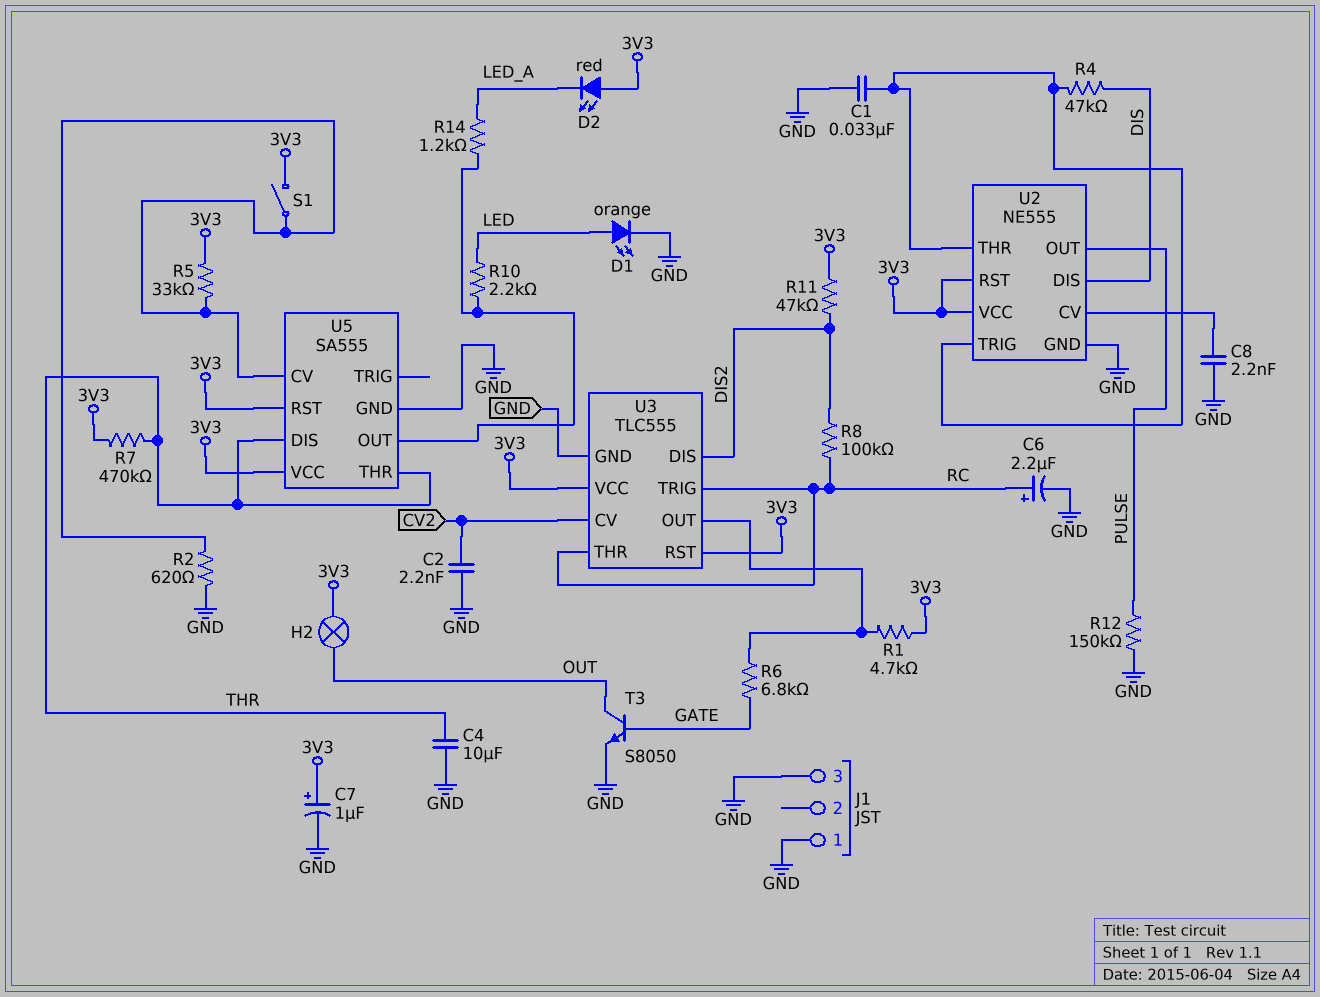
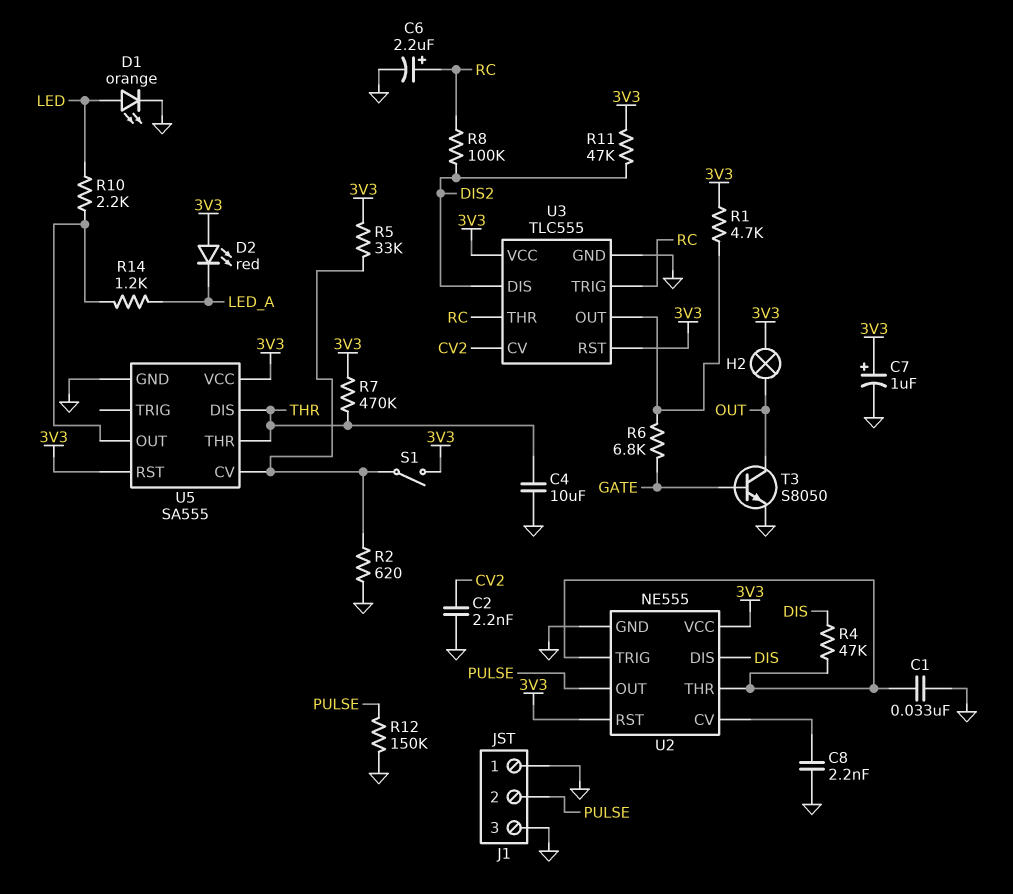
J1 pin 2: none -> PULSE

